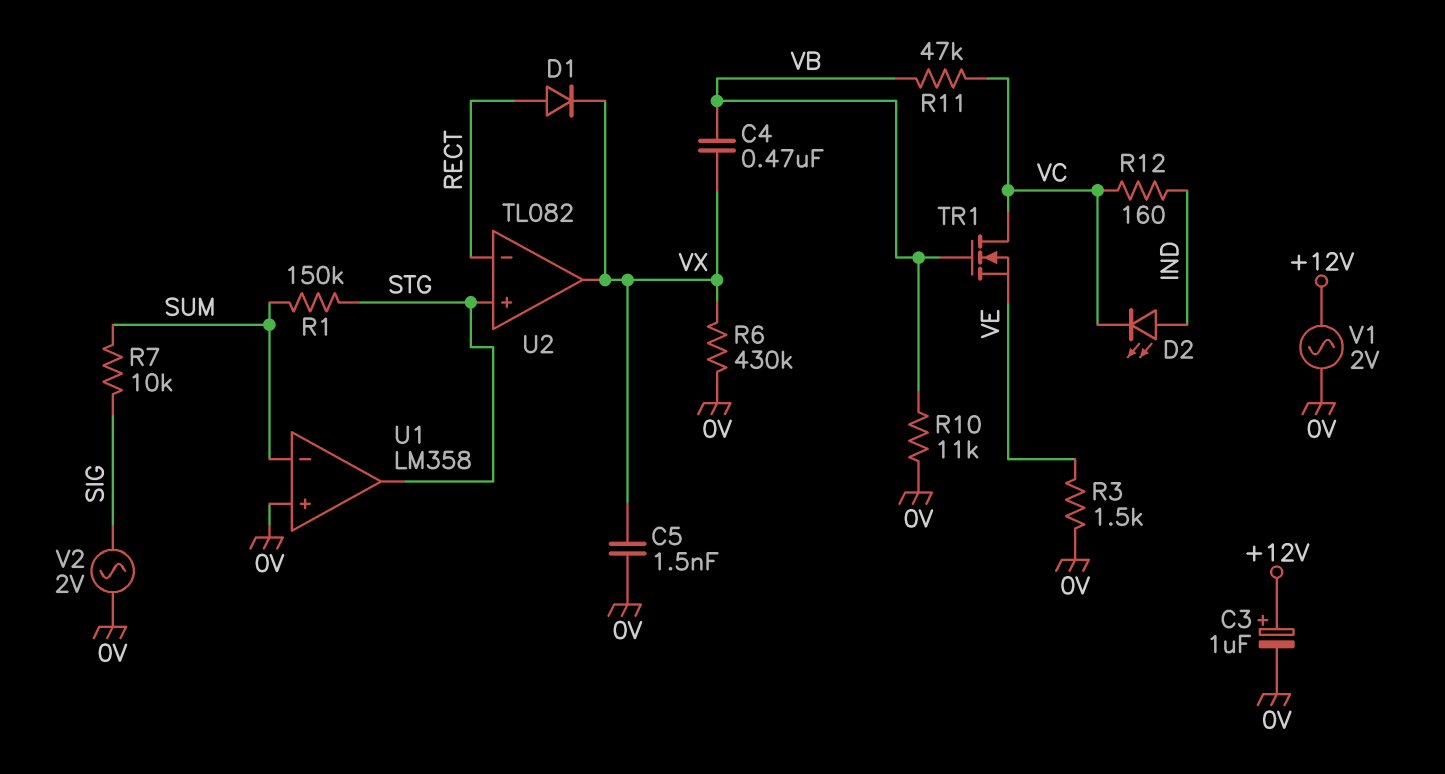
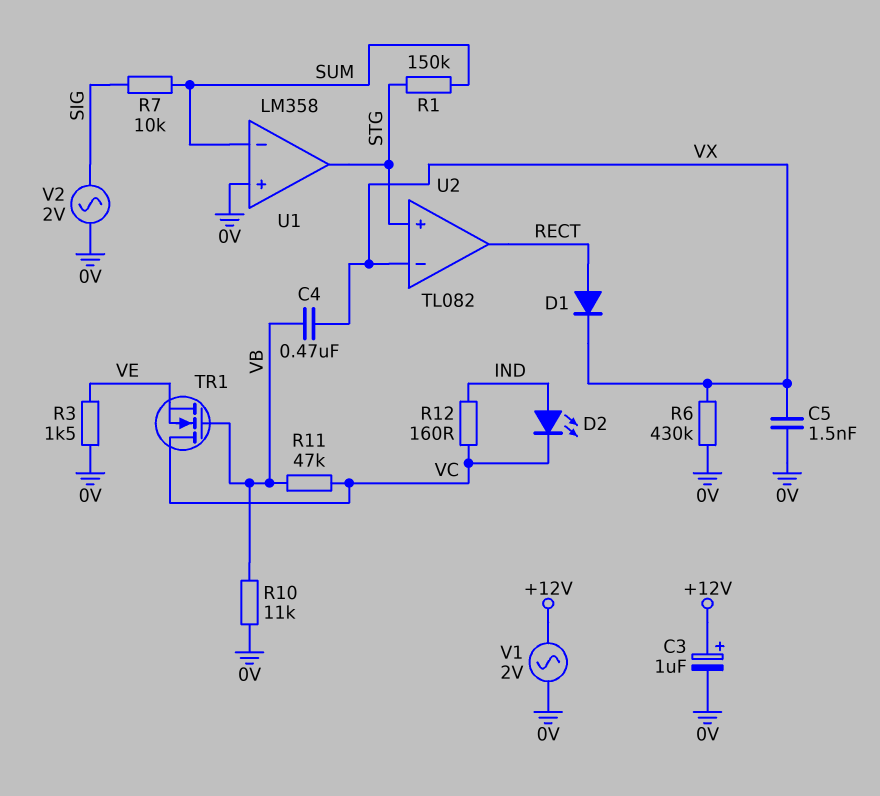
U2 pin in-: RECT -> VX
U2 pin out: VX -> RECT

